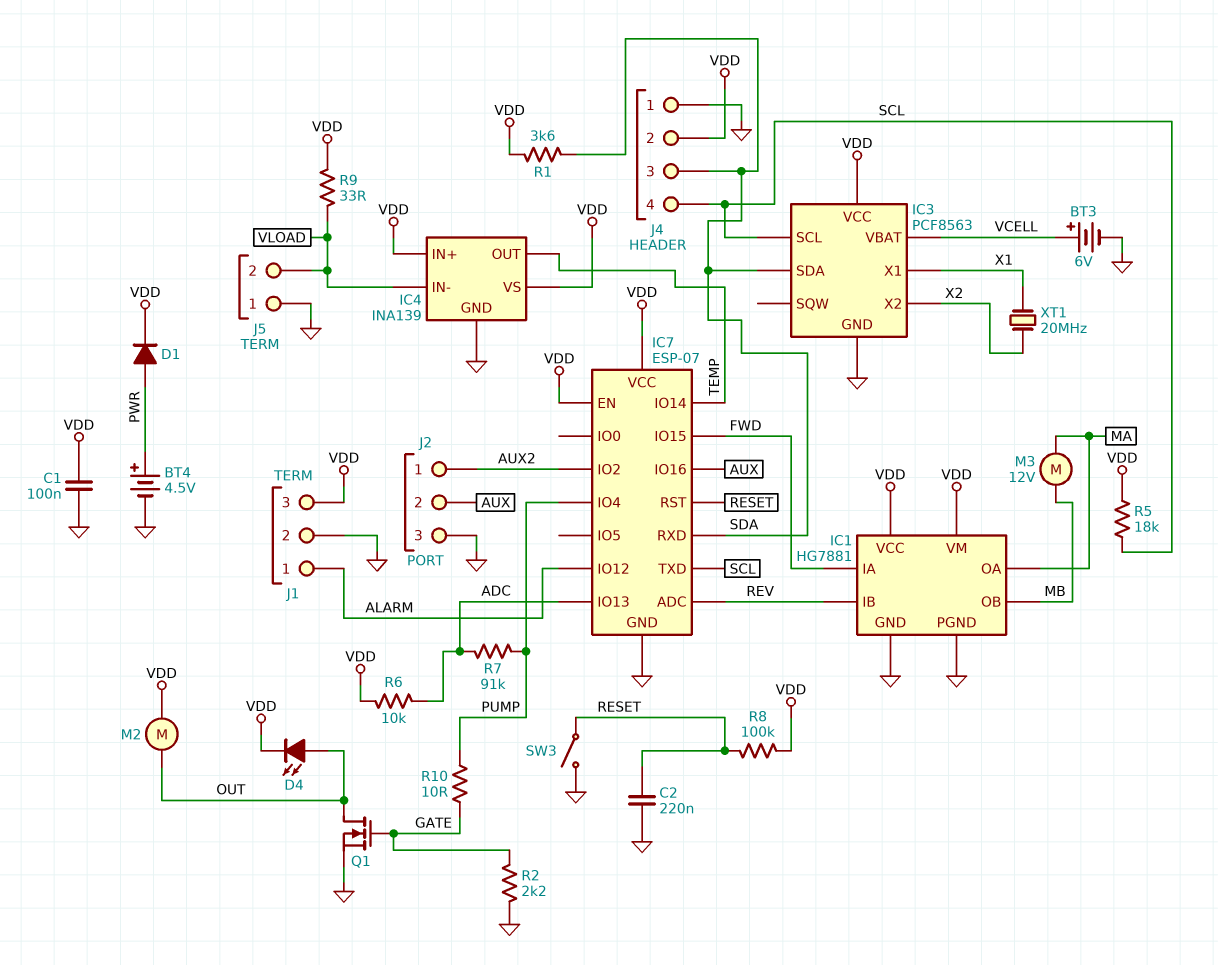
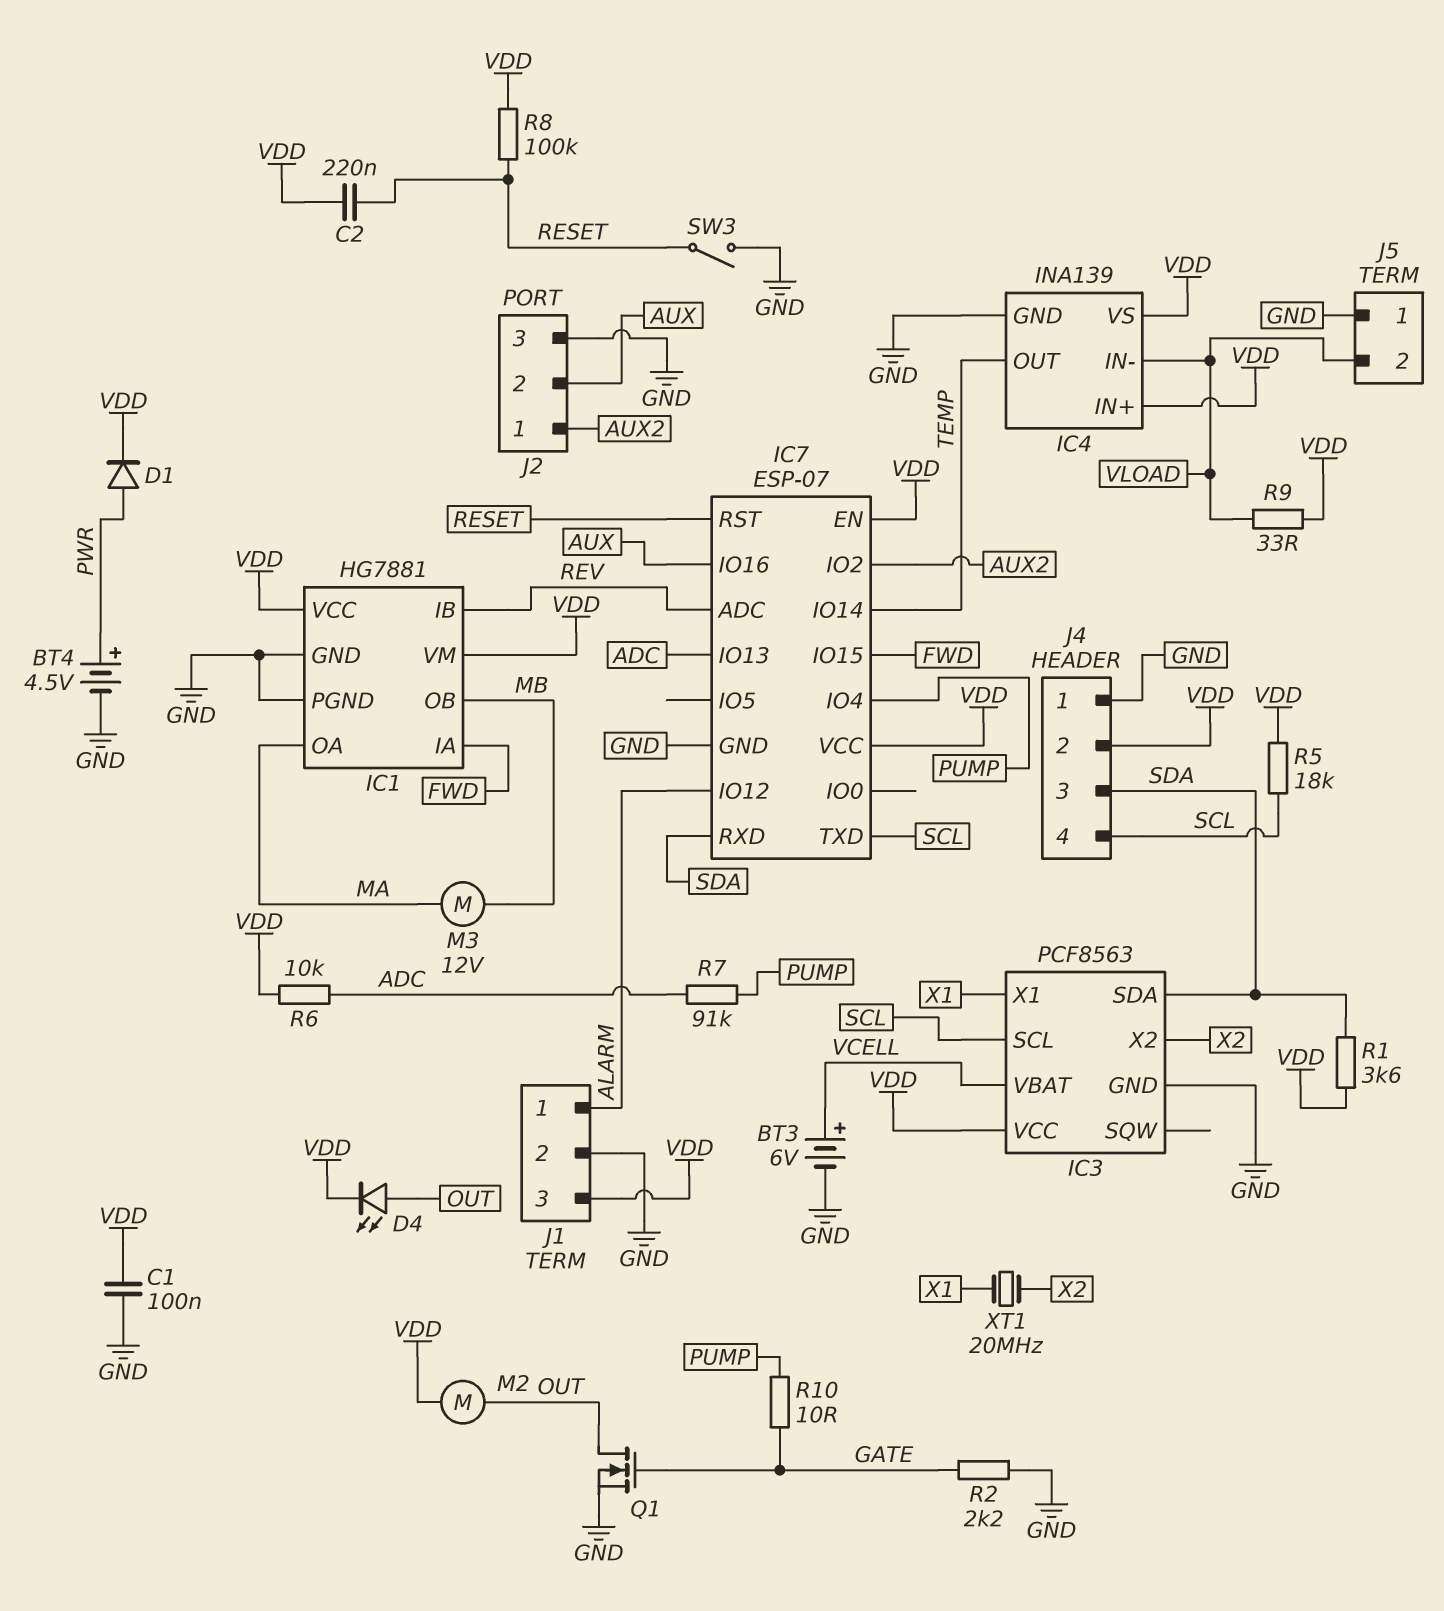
C2: 220nF (GND, RESET) -> 220nF (RESET, VDD)

